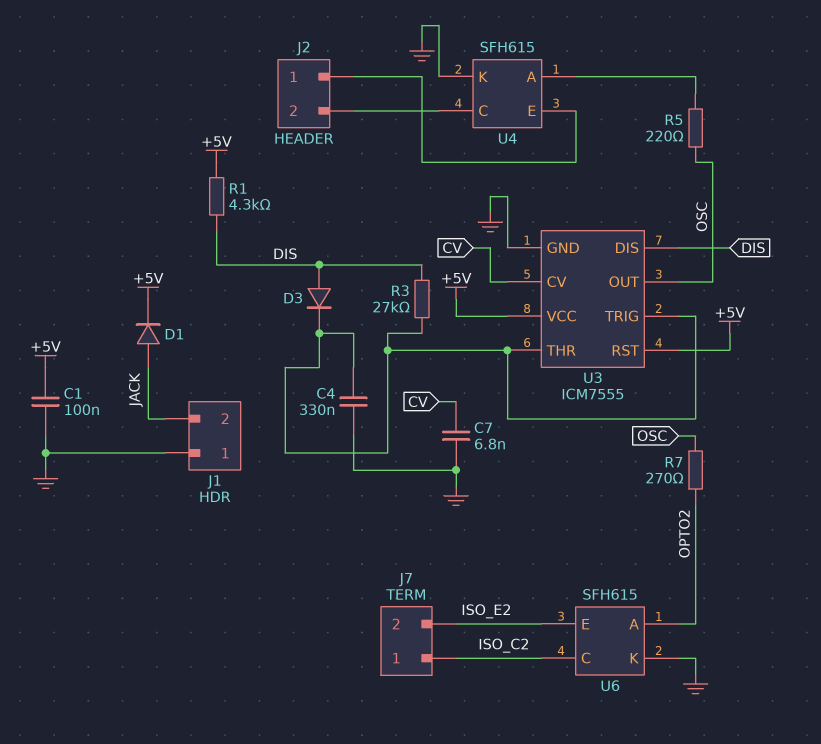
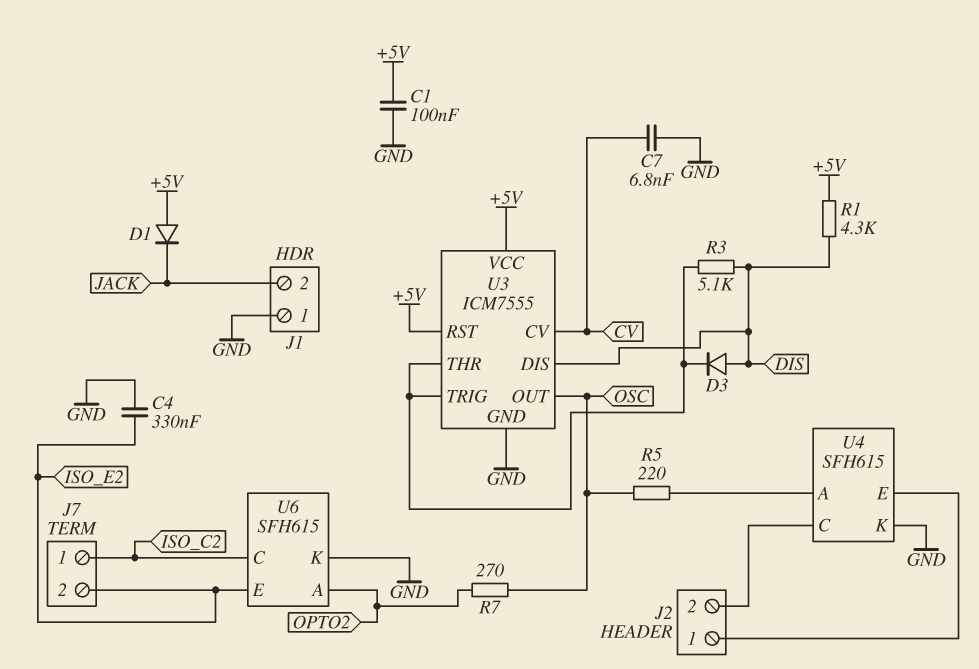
C4: 330nF (GND, U3/THR) -> 330nF (GND, ISO_E2)
D1: diode (A JACK, K +5V) -> diode (A +5V, K JACK)
R3: 27k (DIS, U3/THR) -> 5.1k (DIS, U3/THR)

